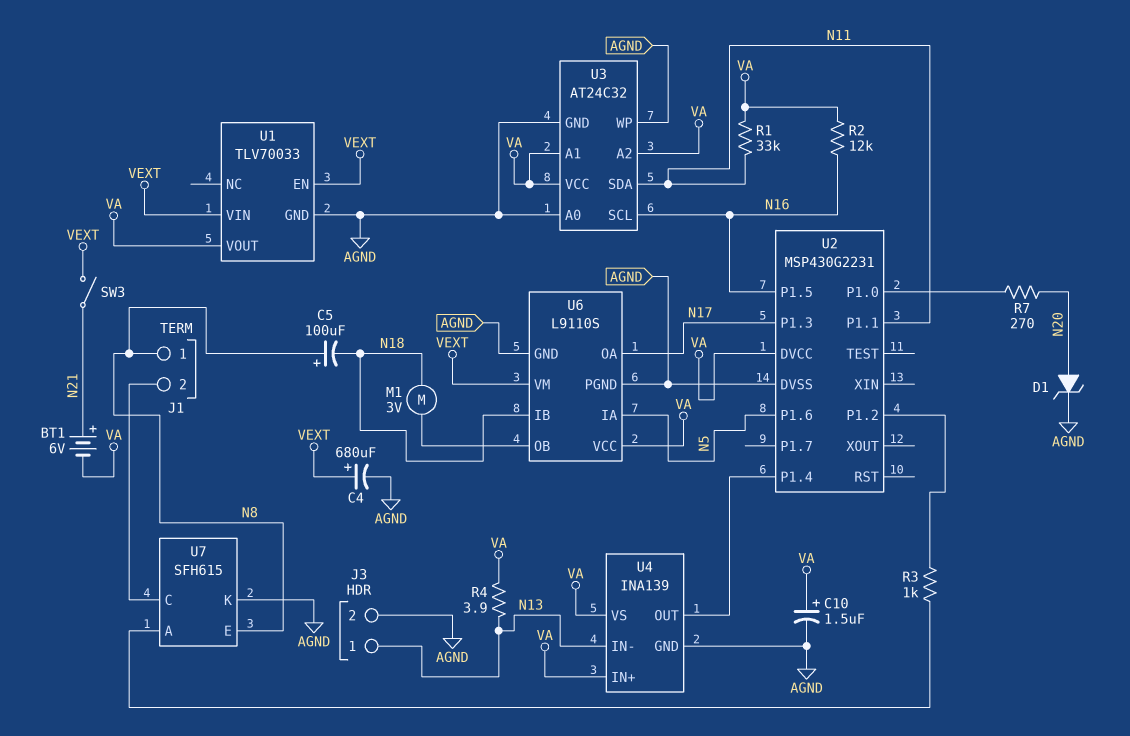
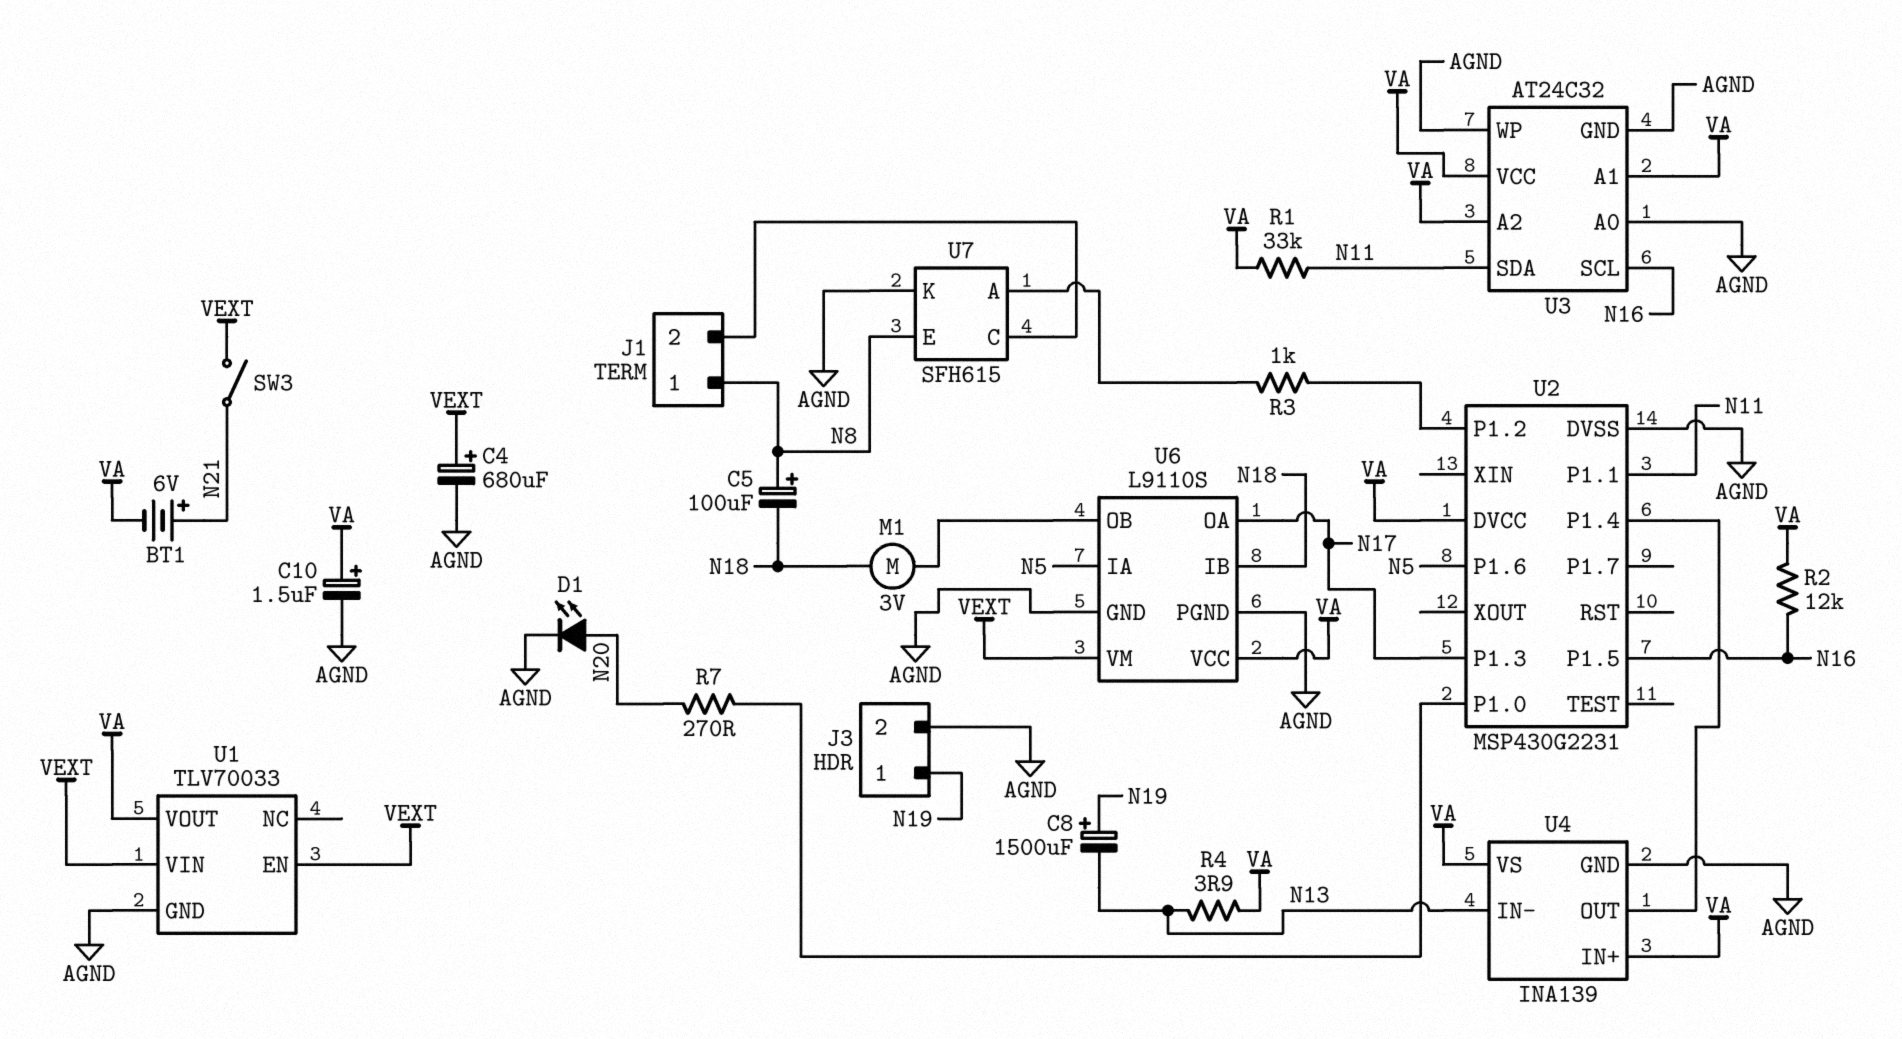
C8: none -> 1500uF (plus N19, minus N13)
D1: zener (A N20, K AGND) -> LED (A N20, K AGND)
J3 pin 1: N13 -> N19

